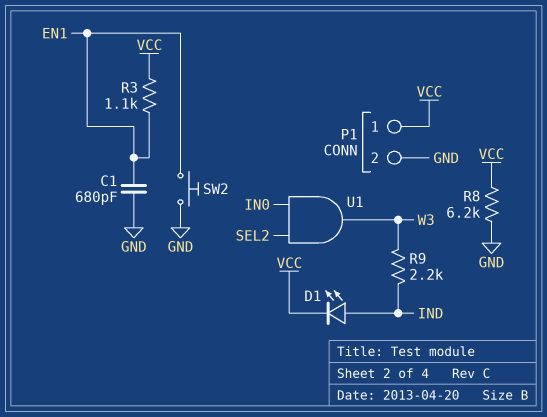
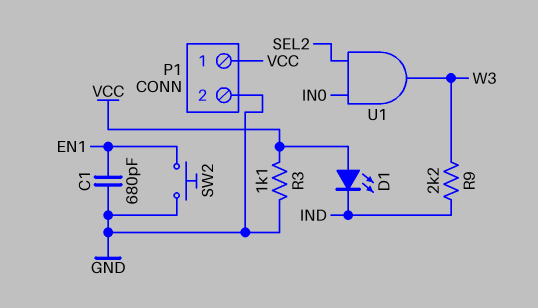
D1: LED (A IND, K VCC) -> LED (A VCC, K IND)
R3: 1.1k (EN1, VCC) -> 1.1k (GND, VCC)
R8: 6.2k (GND, VCC) -> none

